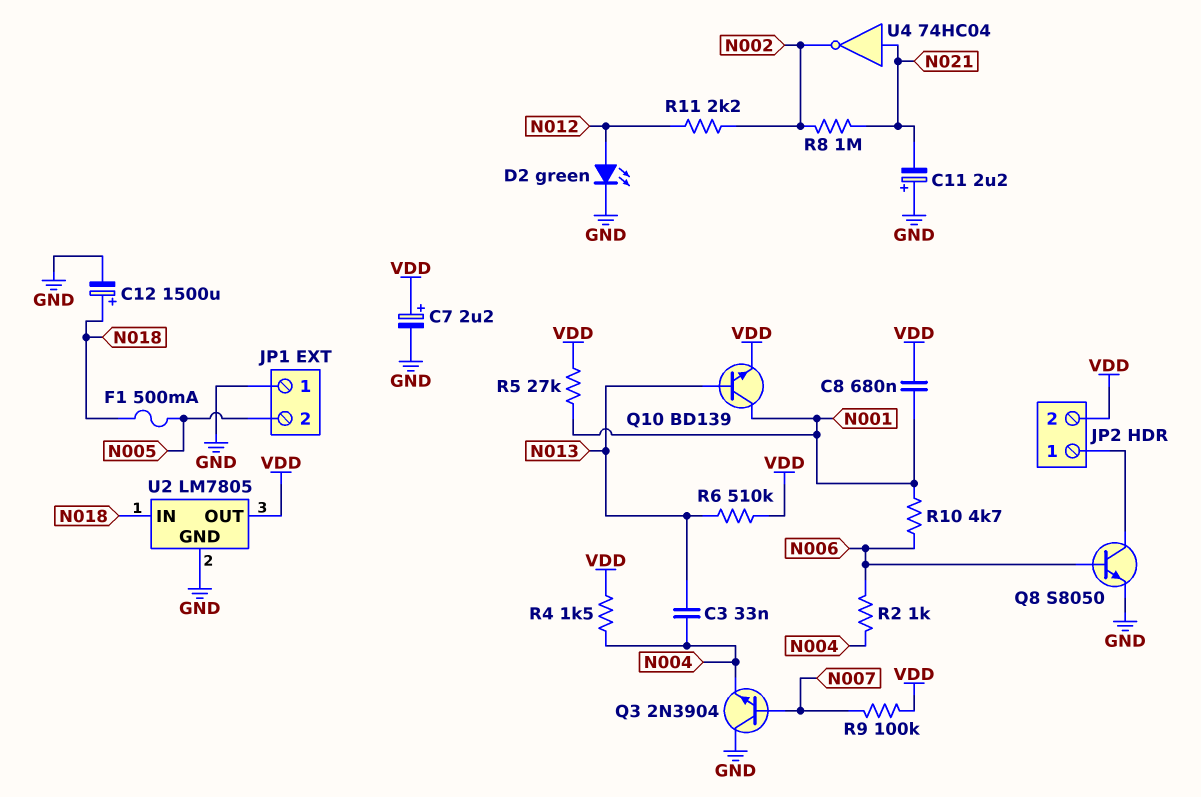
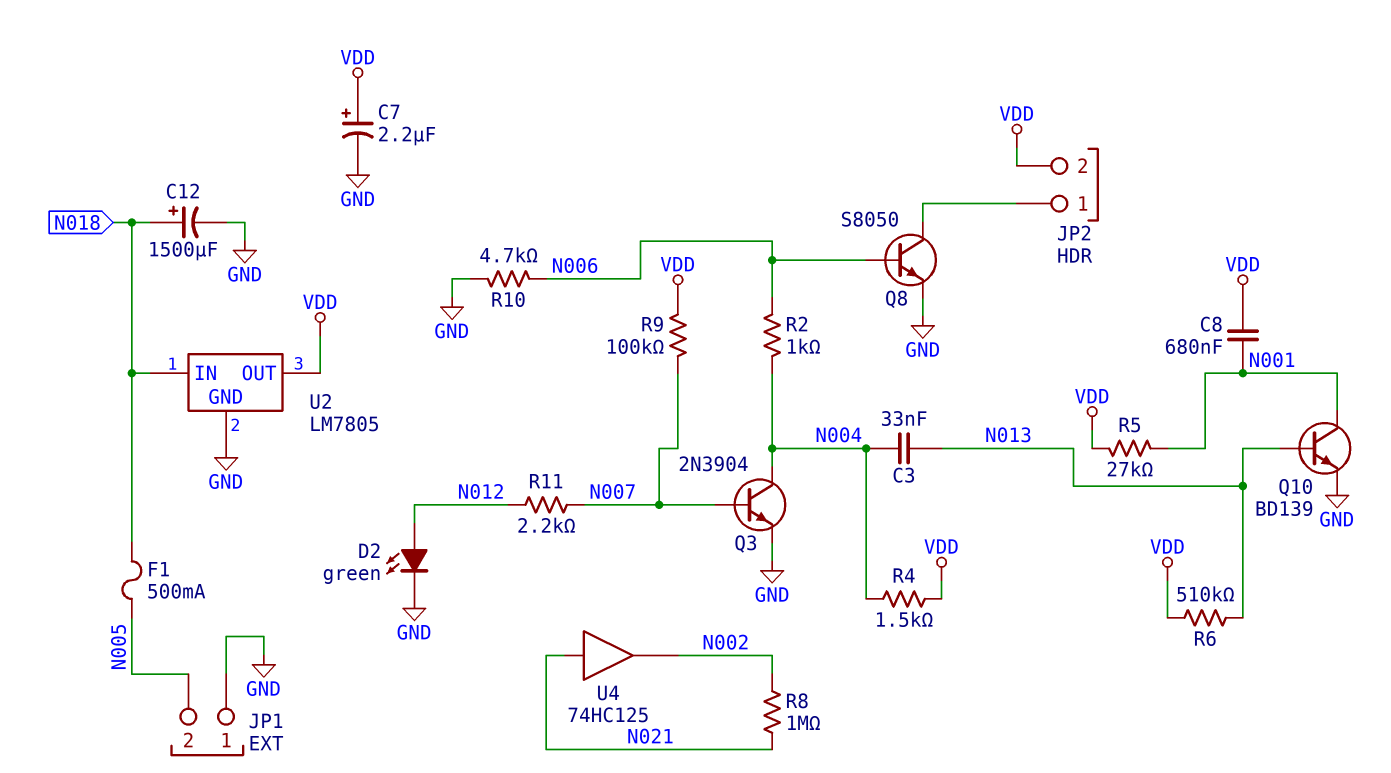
C11: 2.2uF (plus GND, minus N021) -> none
Q3: NPN 2N3904 (B N007, C GND, E N004) -> NPN 2N3904 (B N007, C N004, E GND)
Q10: NPN BD139 (B N013, C N001, E VDD) -> NPN BD139 (B N013, C N001, E GND)
R10: 4.7k (N001, N006) -> 4.7k (GND, N006)
R11: 2.2k (N002, N012) -> 2.2k (N007, N012)
U4: NOT 74HC04 (in N021, out N002) -> buffer 74HC125 (in N021, out N002)

